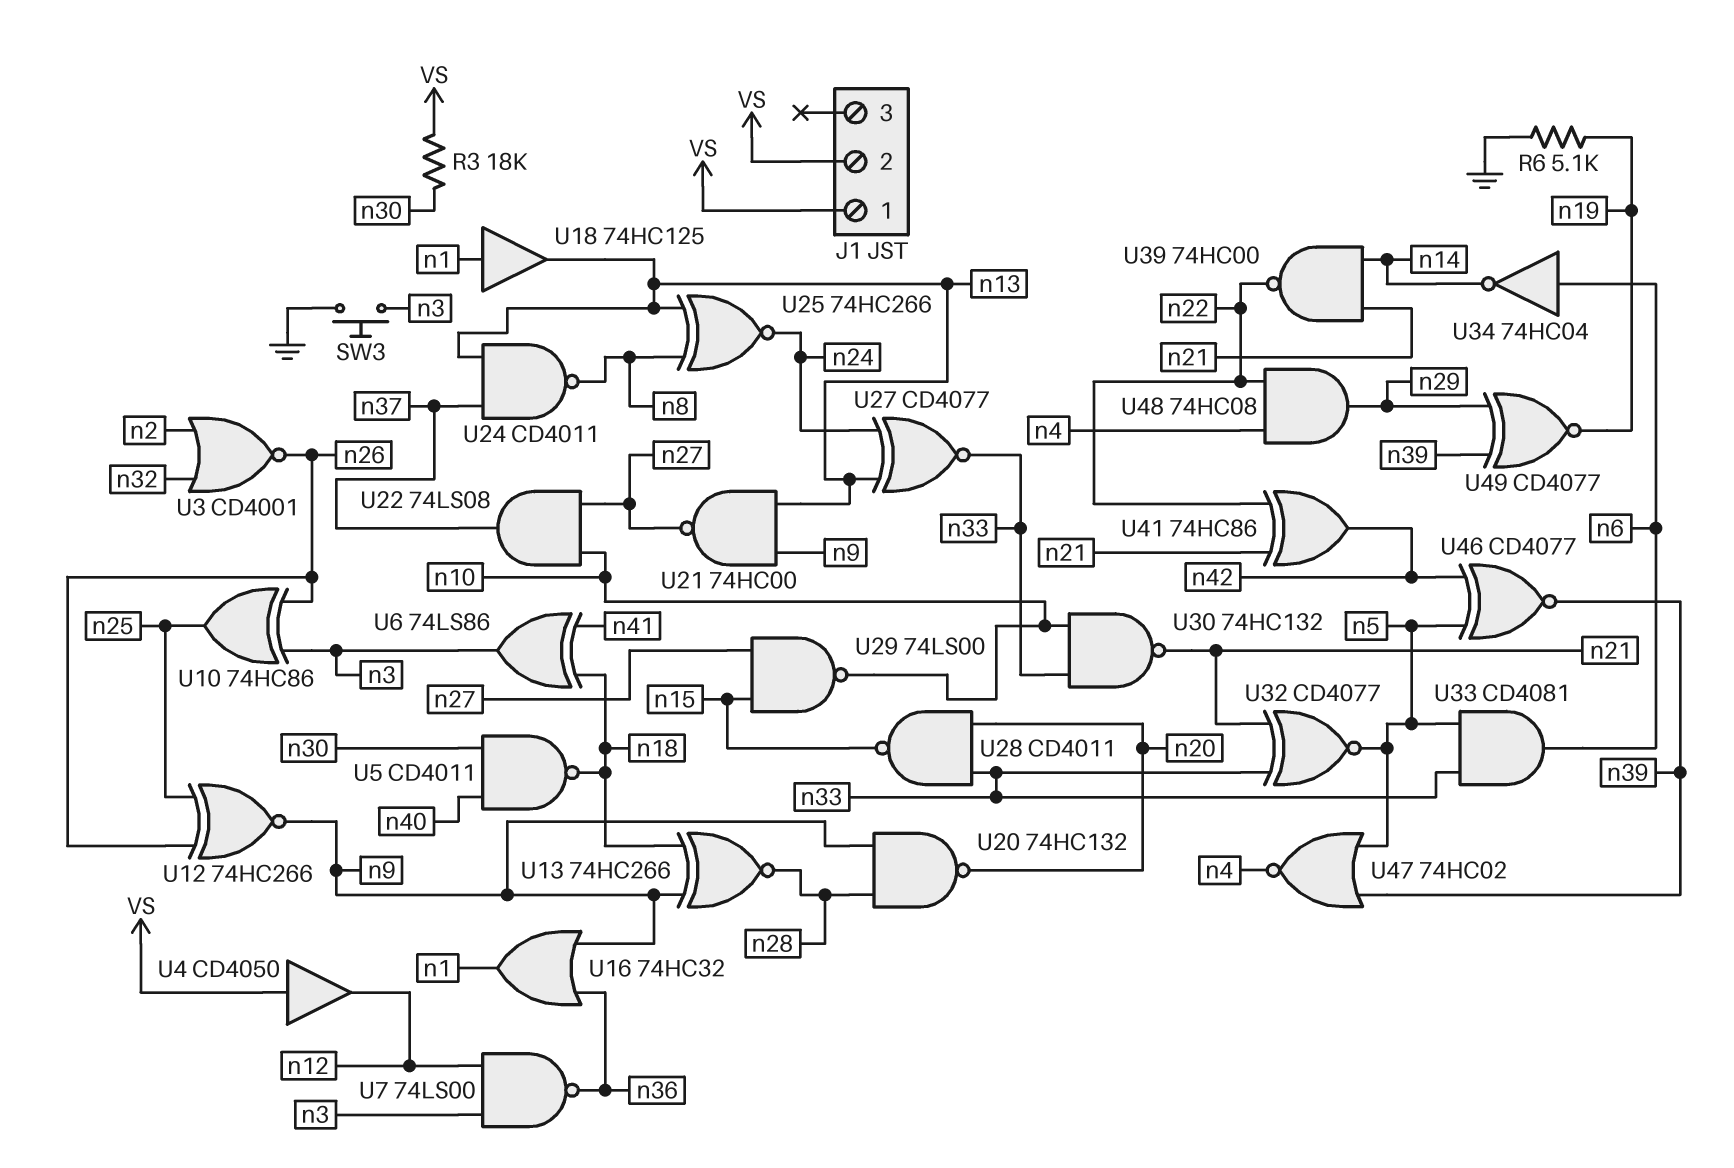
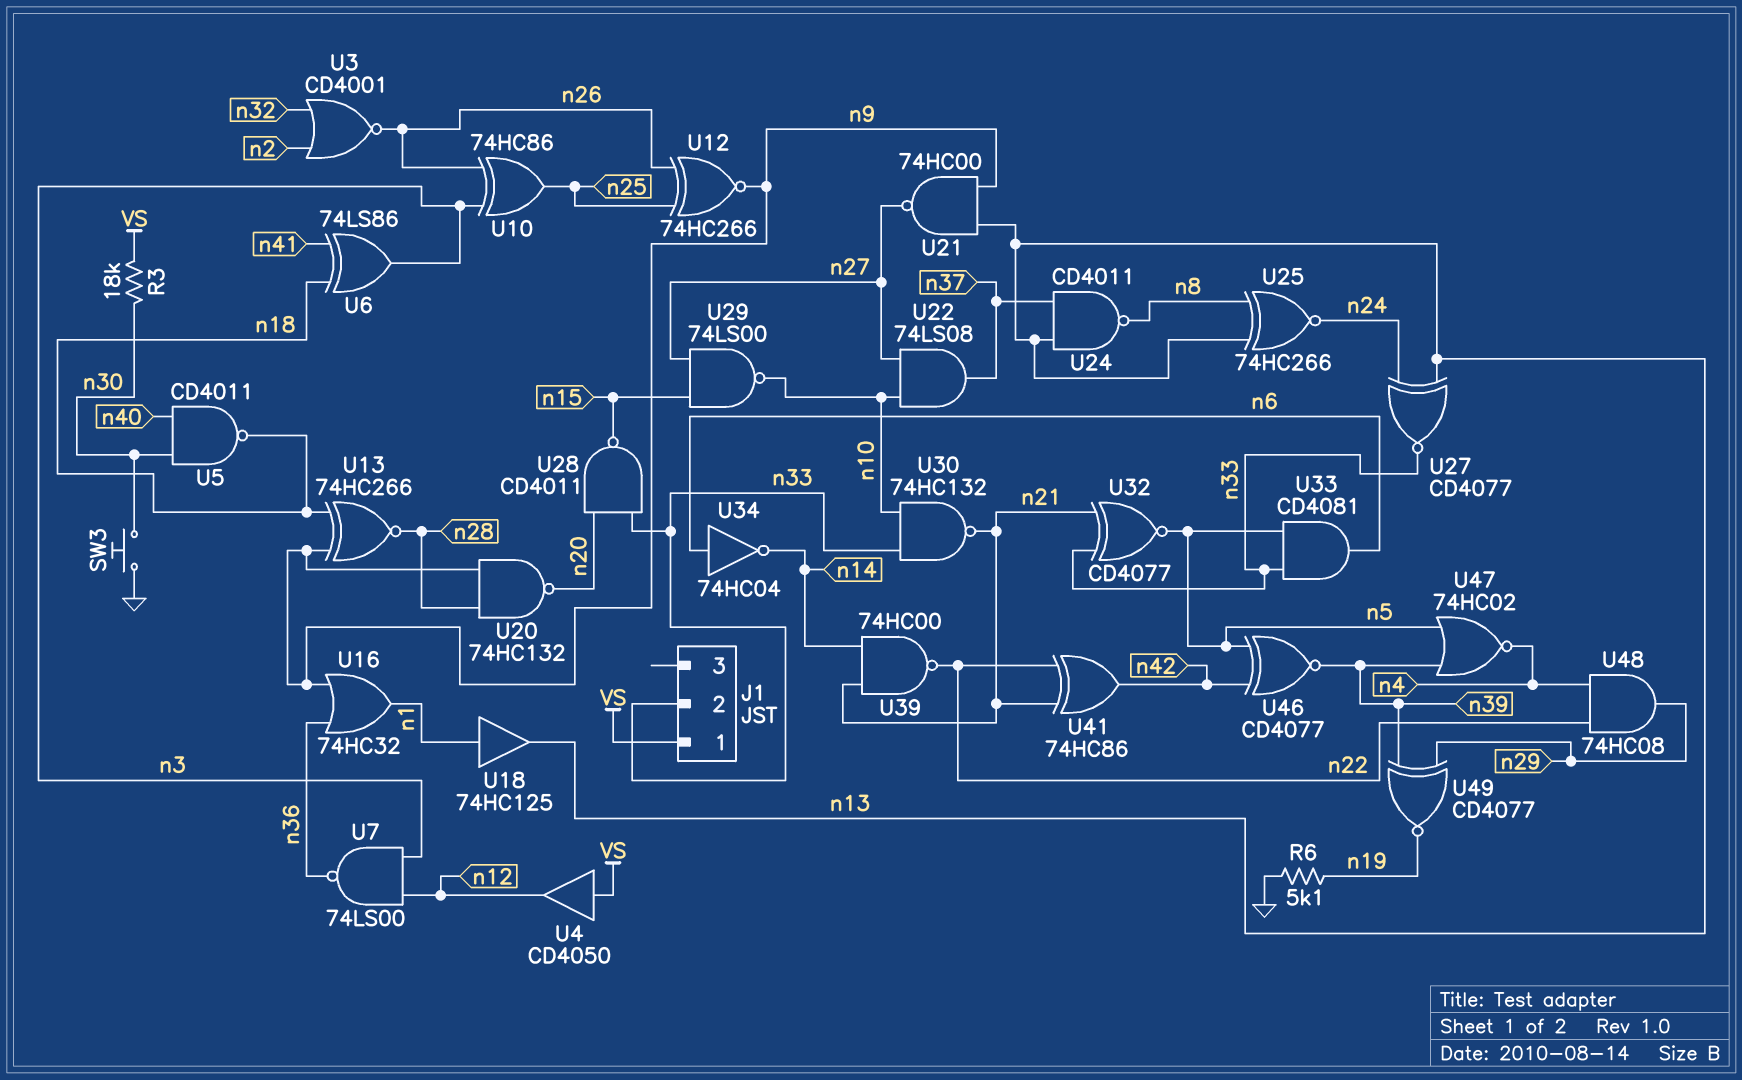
J1 pin 2: VS -> n33
SW3: button (GND, n3) -> button (GND, n30)

